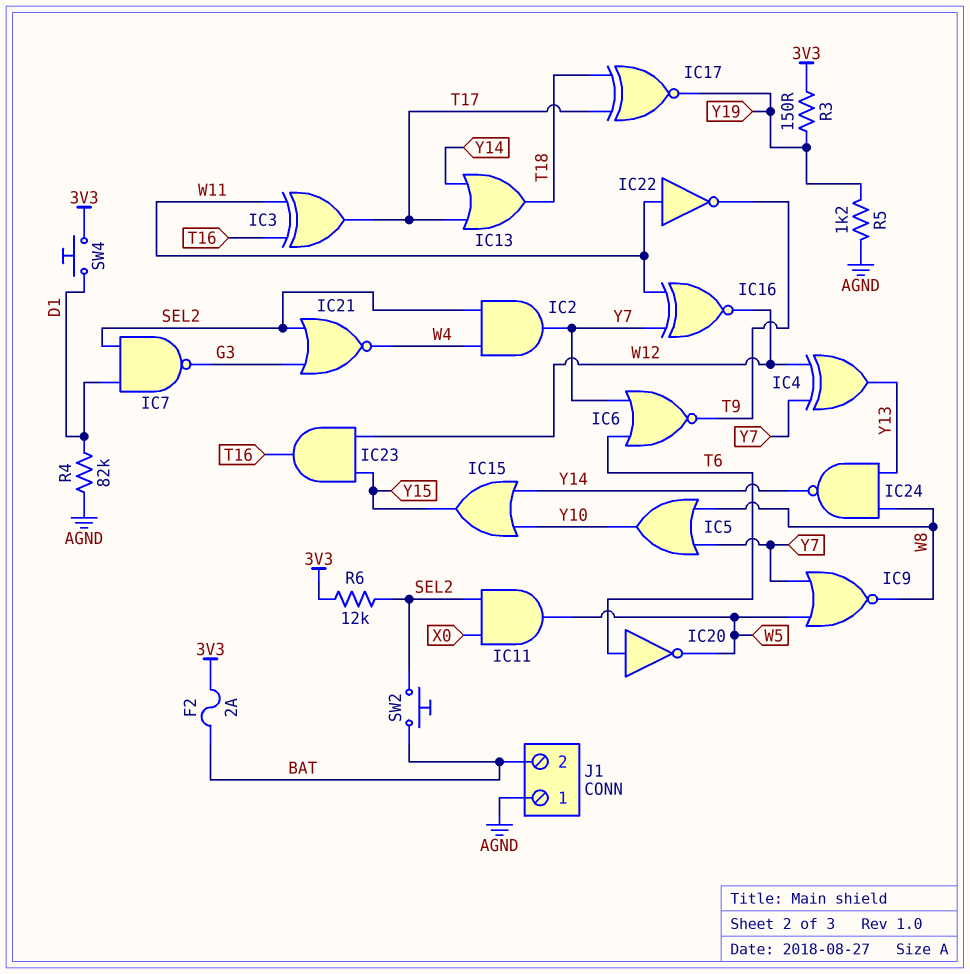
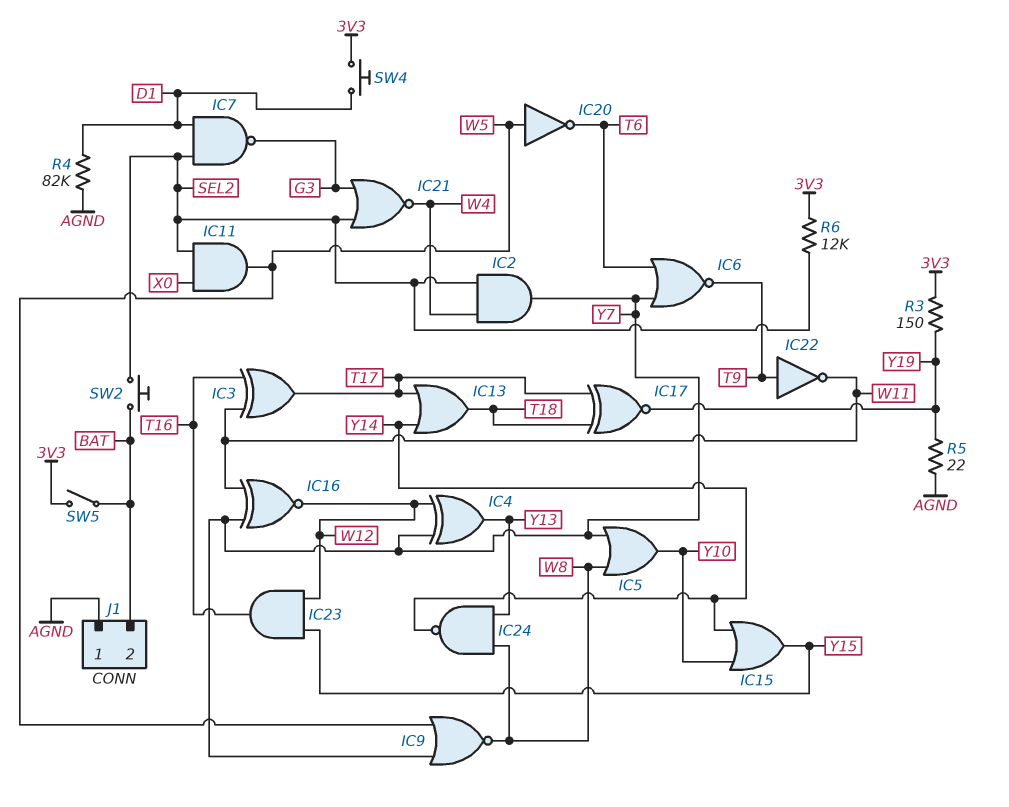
F2: 2A (3V3, BAT) -> none
IC20: NOT (in T6, out W5) -> NOT (in W5, out T6)
IC22: NOT (in W11, out T9) -> NOT (in T9, out W11)
R5: 1.2k (AGND, Y19) -> 22 (AGND, Y19)
SW5: none -> switch (3V3, BAT)

